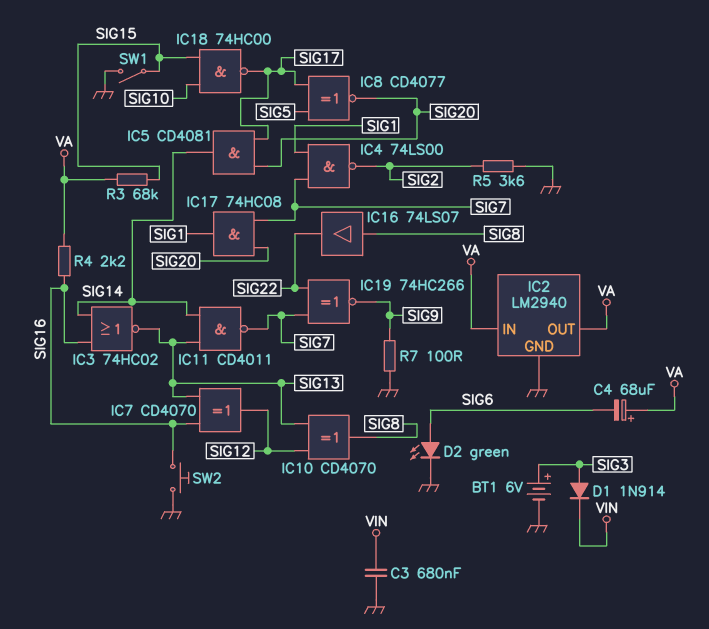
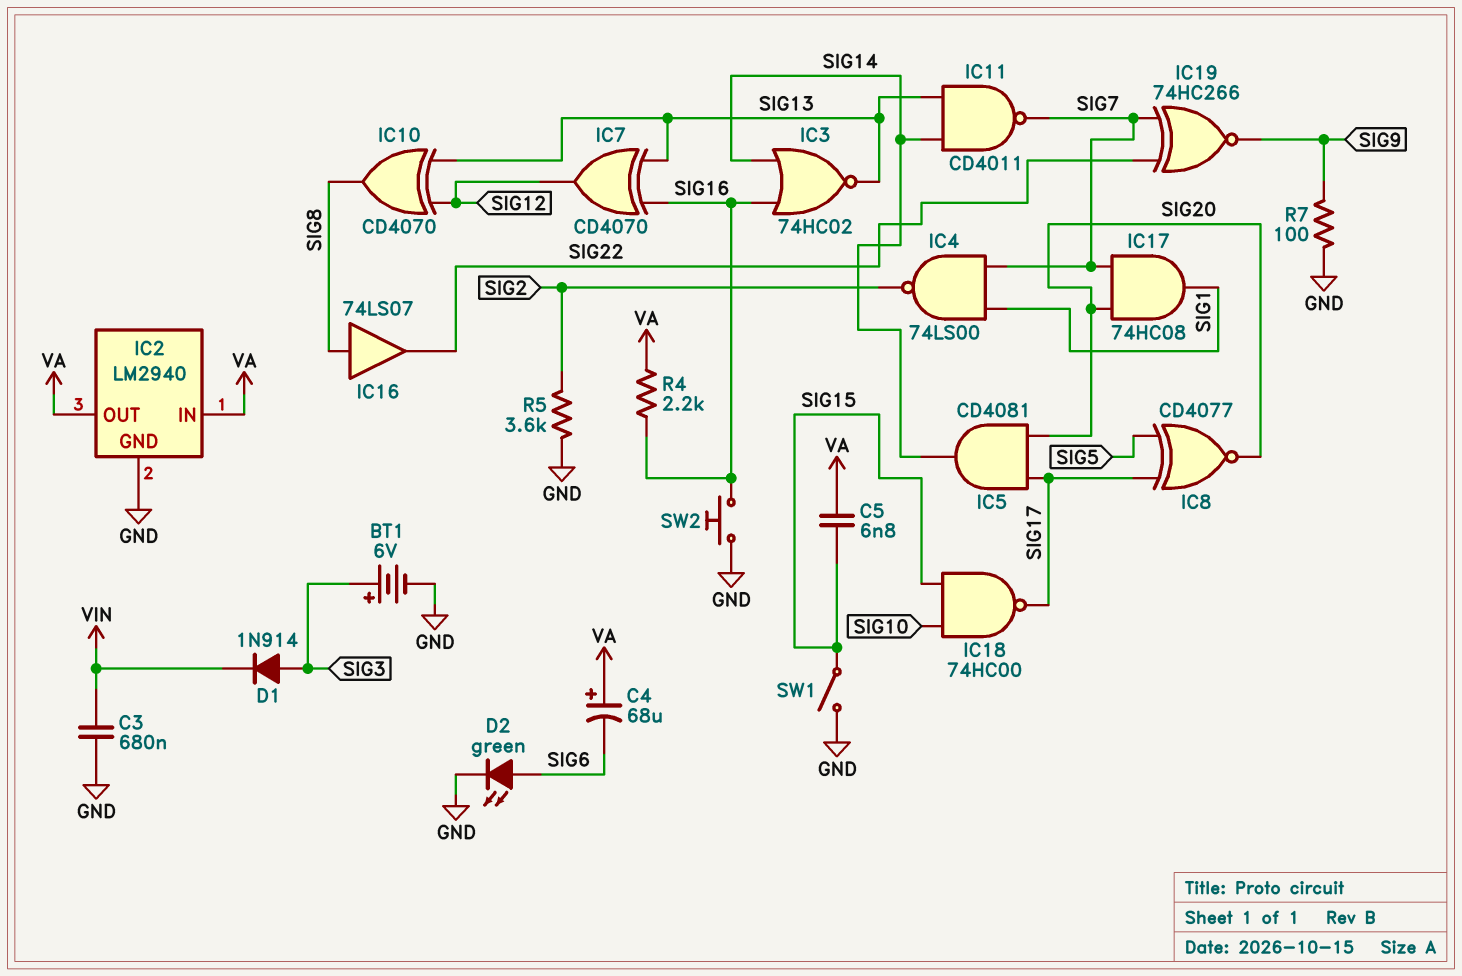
C5: none -> 6.8nF (SIG15, VA)
R3: 68k (SIG15, VA) -> none

